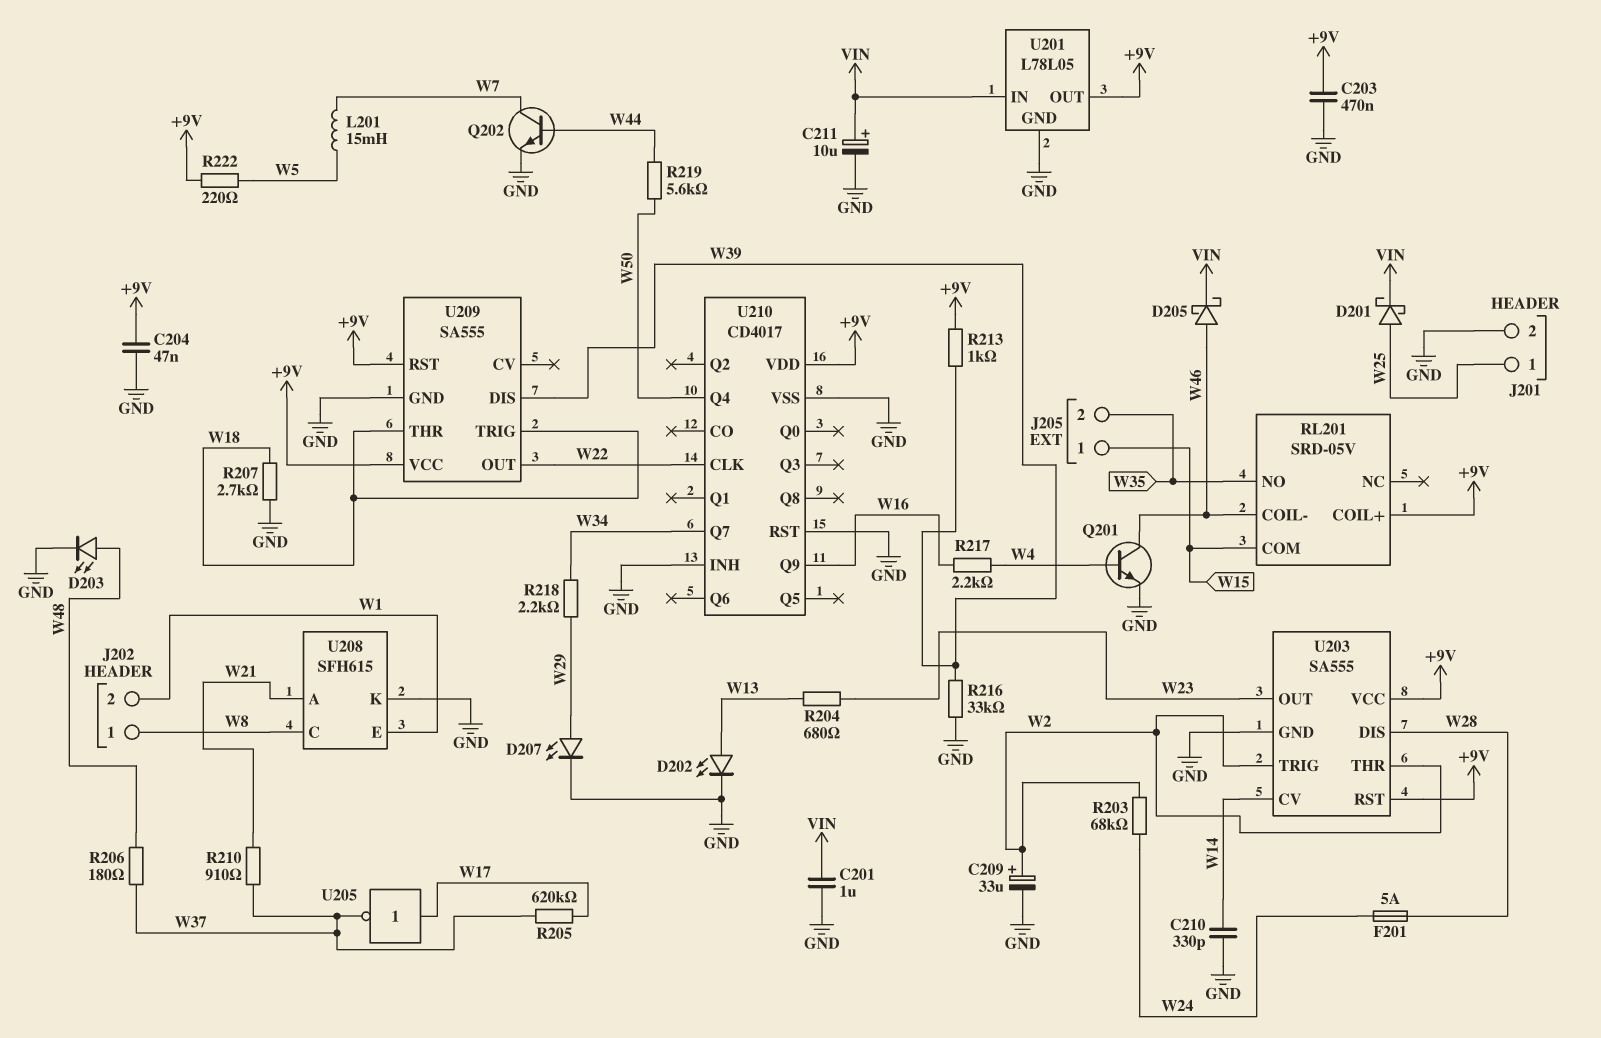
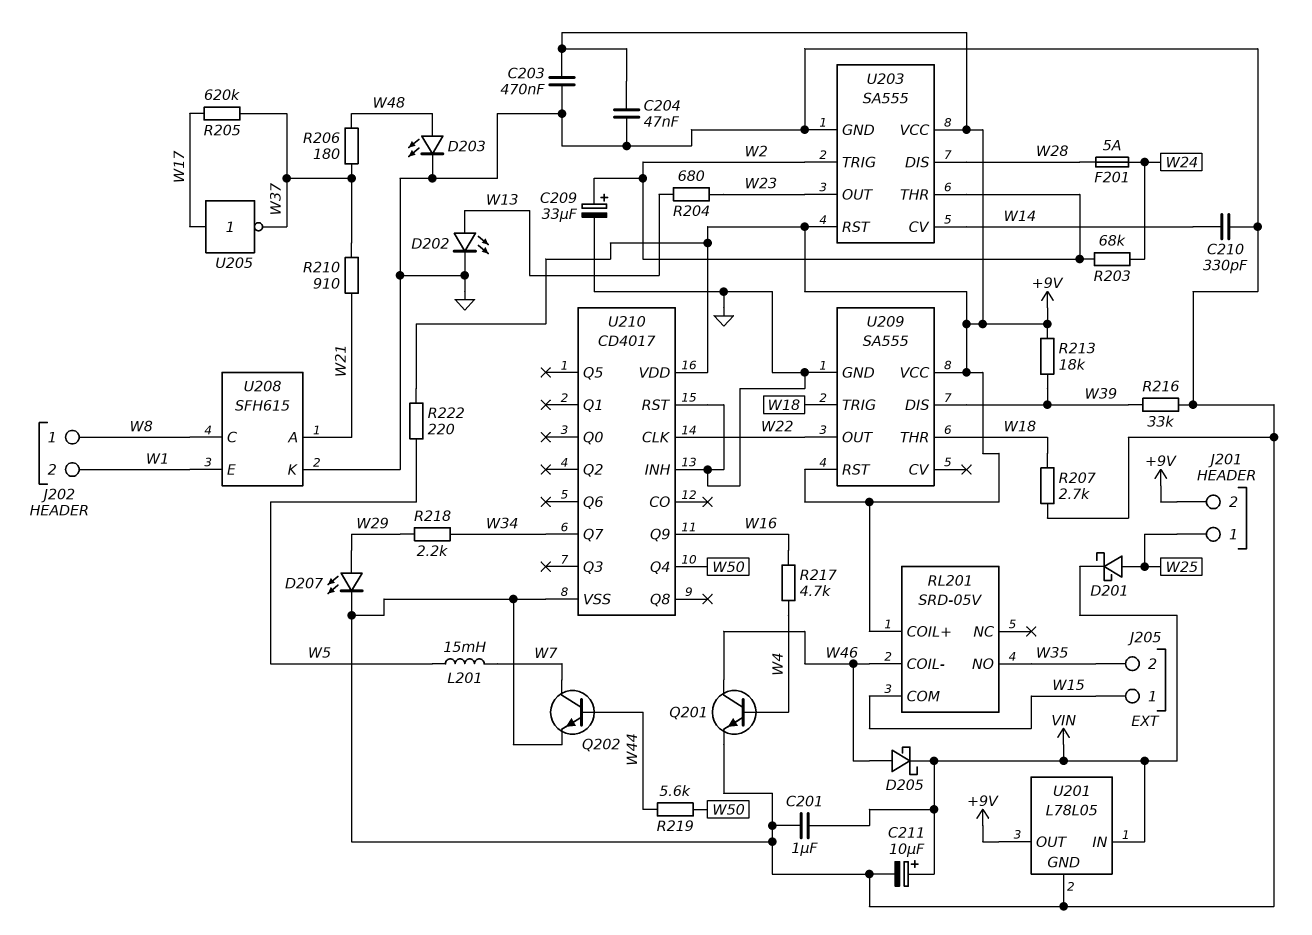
J201 pin 2: GND -> +9V
R213: 1k (+9V, W39) -> 18k (+9V, W39)
R217: 2.2k (W4, W16) -> 4.7k (W4, W16)

